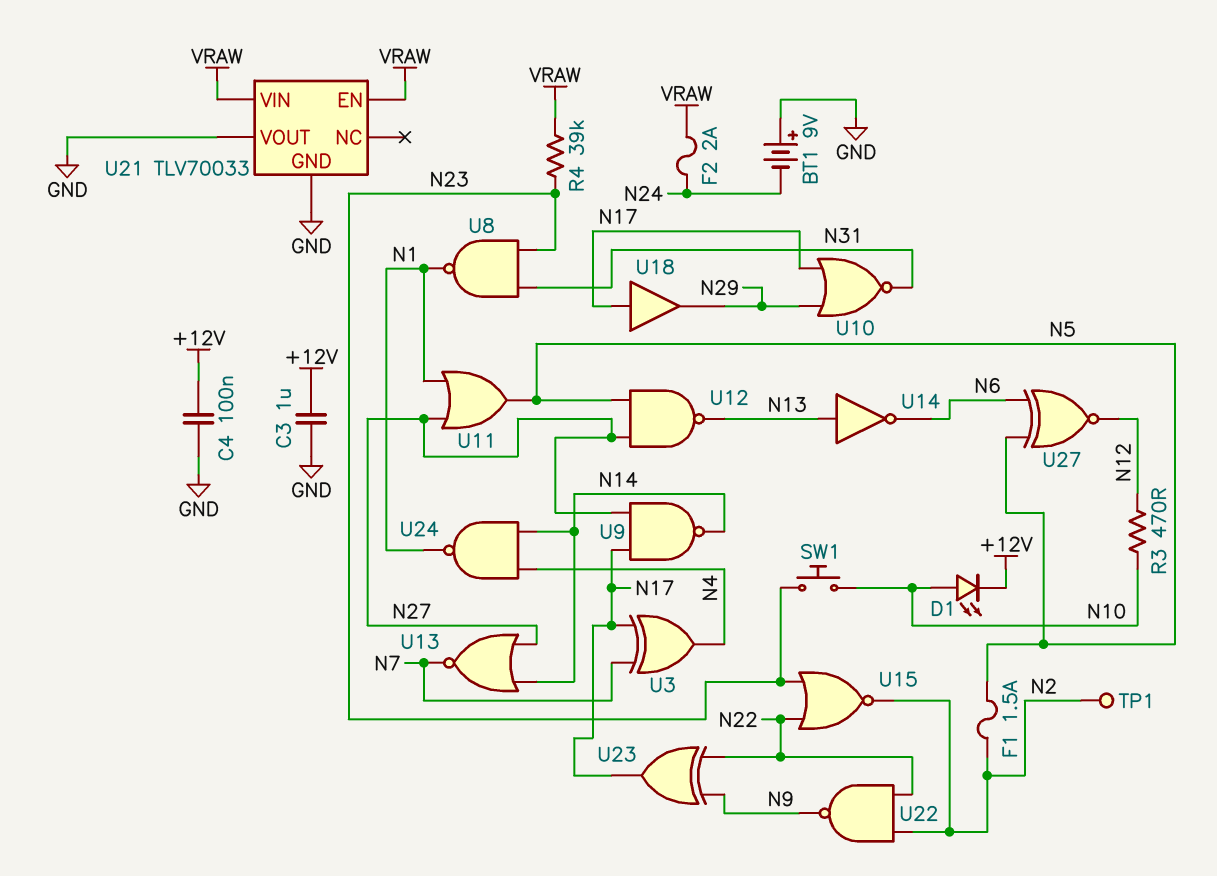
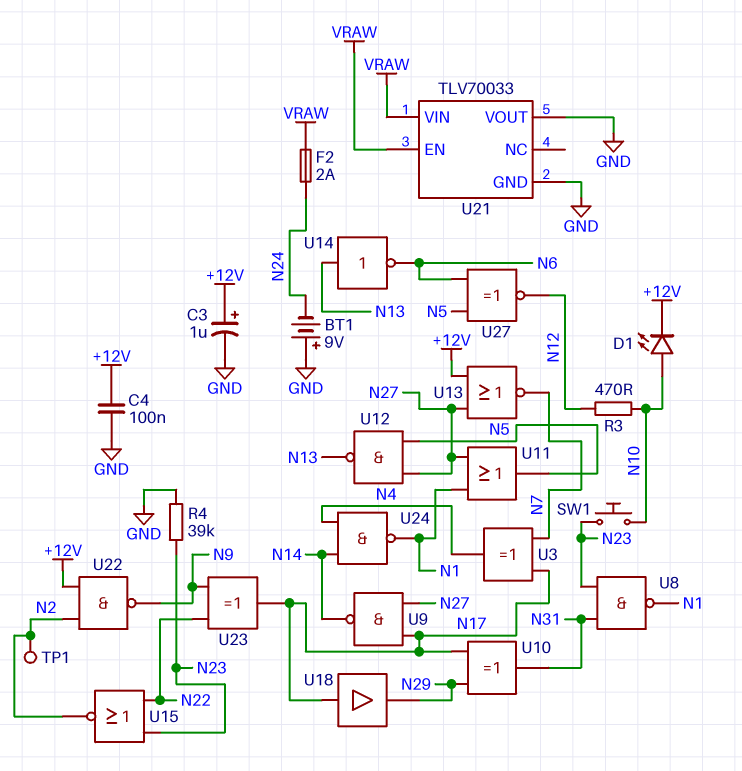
C3: 1uF (+12V, GND) -> 1uF (plus +12V, minus GND)
F1: 1.5A (N2, N5) -> none
R4: 39k (N23, VRAW) -> 39k (GND, N23)
U10: NOR (in N17, in N29, out N31) -> XOR (in N17, in N29, out N31)
U13: NOR (in N14, in N27, out N7) -> NOR (in +12V, in N27, out N7)
U22: NAND (in N2, in N22, out N9) -> NAND (in +12V, in N2, out N9)

